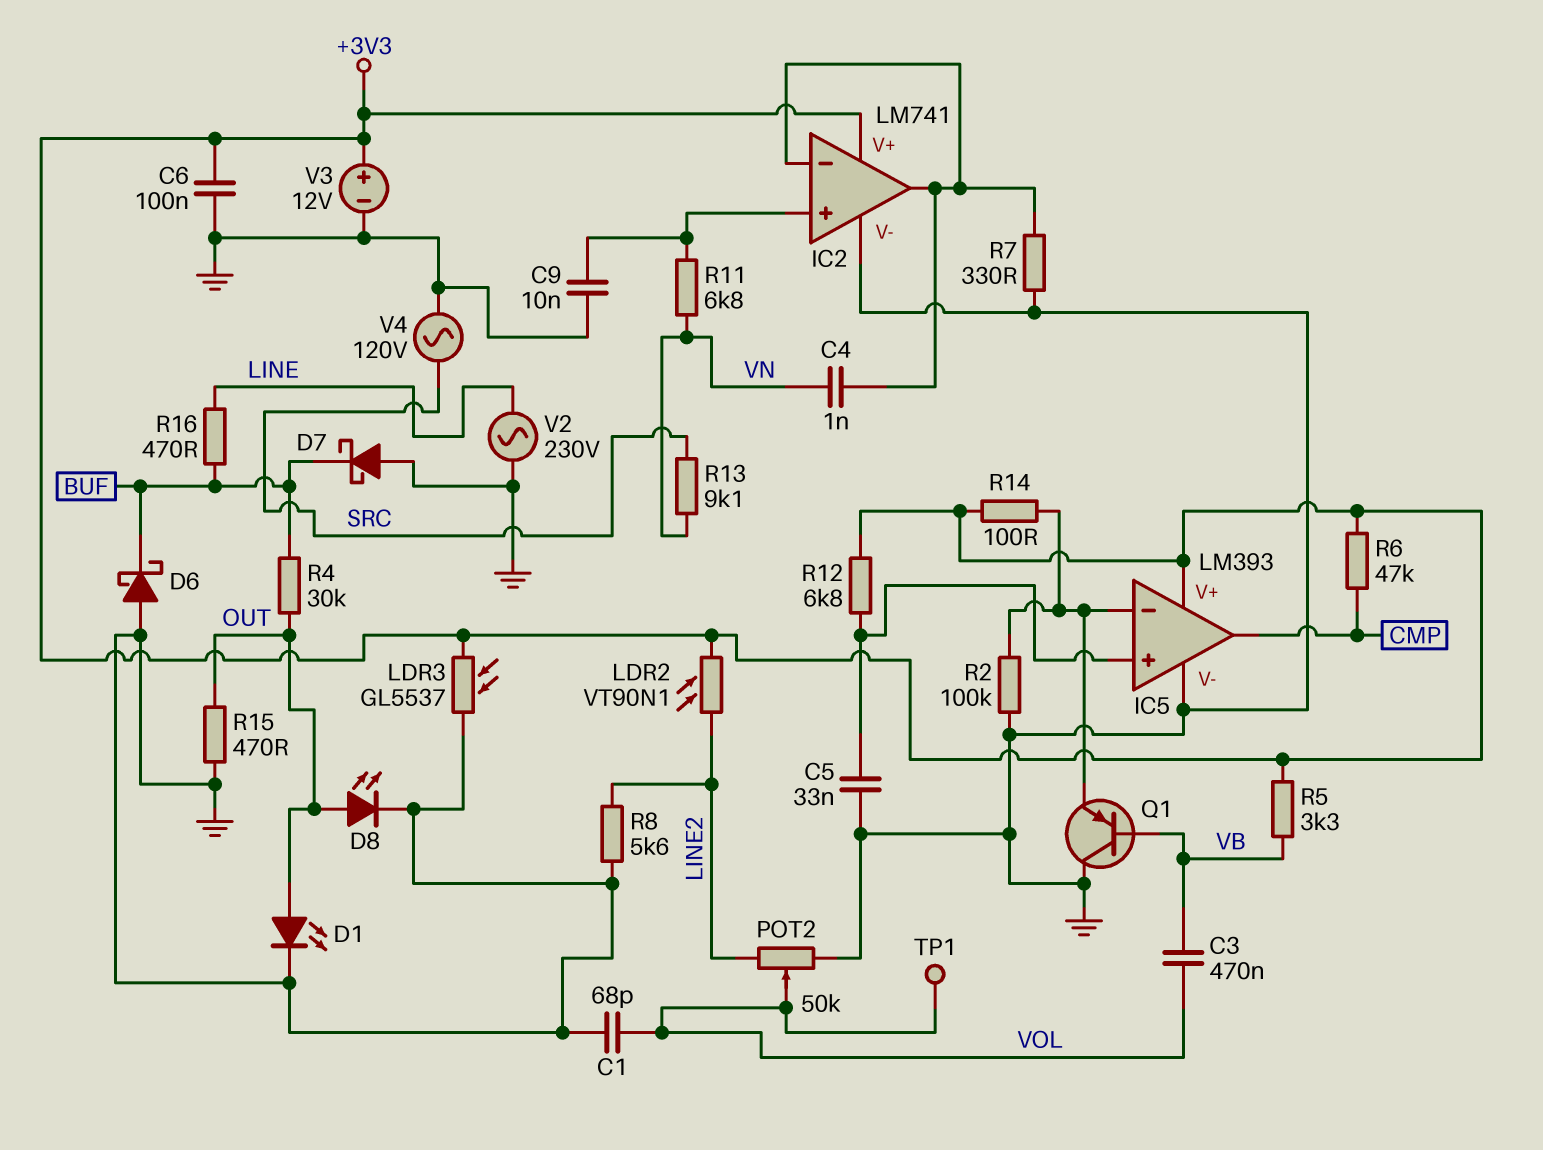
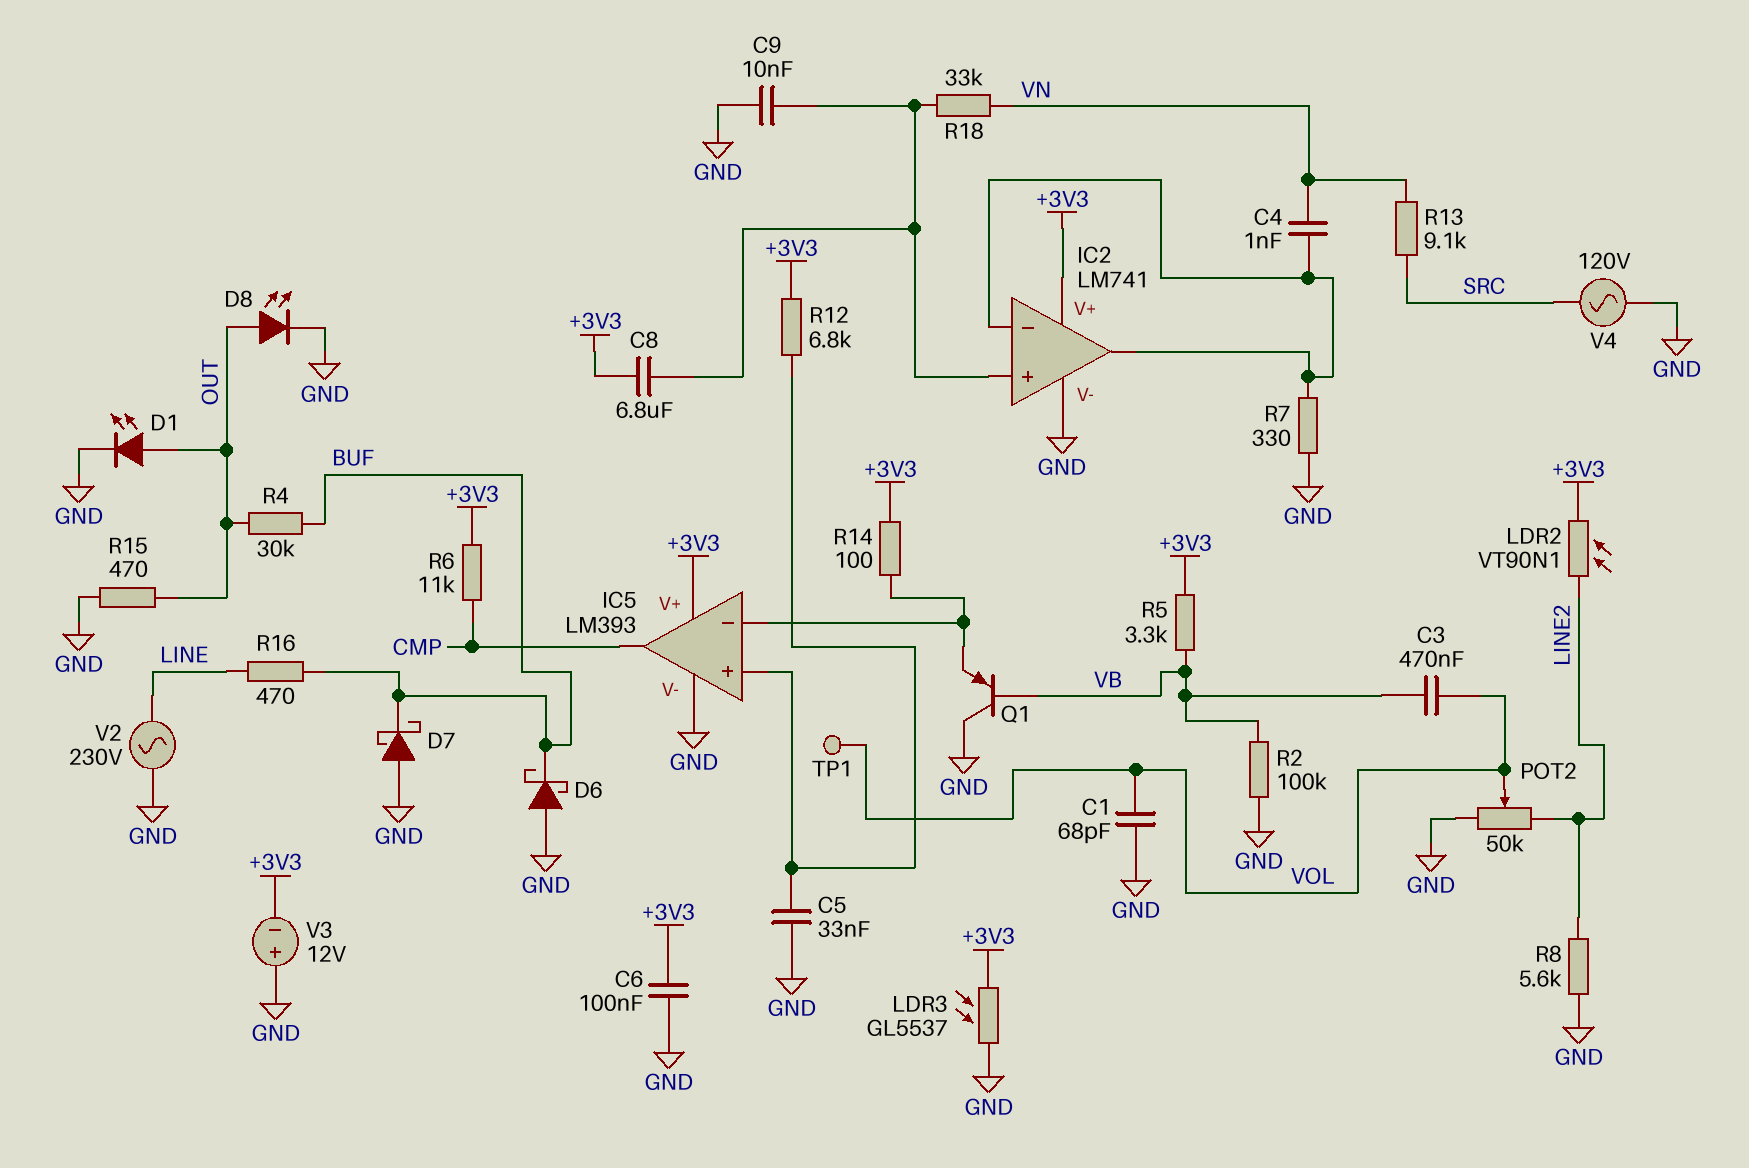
C8: none -> 6.8uF (+3V3, IC2/in+)
R2: 100k (GND, IC5/in-) -> 100k (GND, VB)
R6: 47k (+3V3, CMP) -> 11k (+3V3, CMP)
R11: 6.8k (IC2/in+, VN) -> none
R18: none -> 33k (IC2/in+, VN)
V3: 12V (plus +3V3, minus GND) -> 12V (plus GND, minus +3V3)

